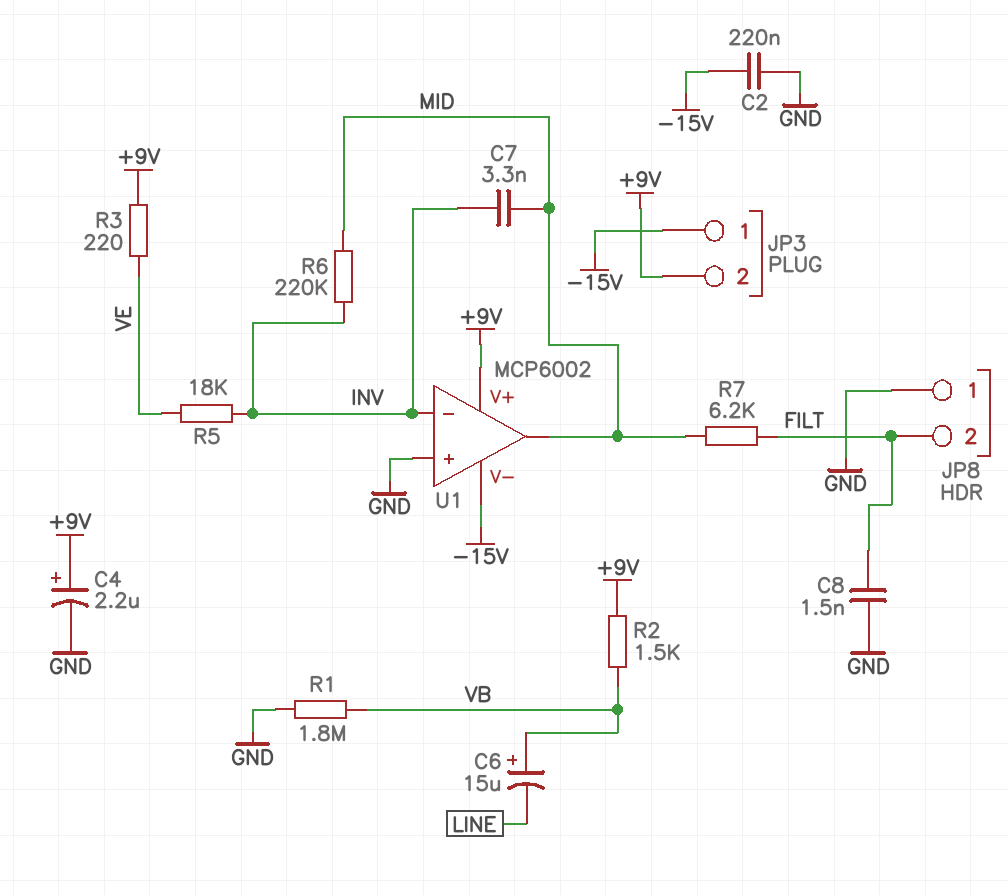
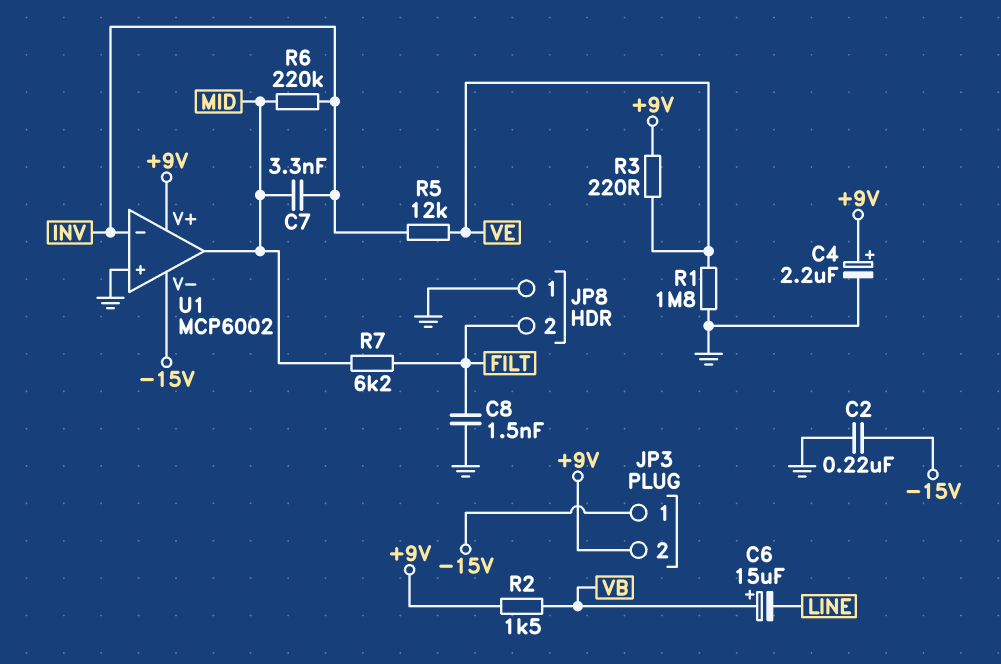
R1: 1.8M (GND, VB) -> 1.8M (GND, VE)
R5: 18k (INV, VE) -> 12k (INV, VE)

